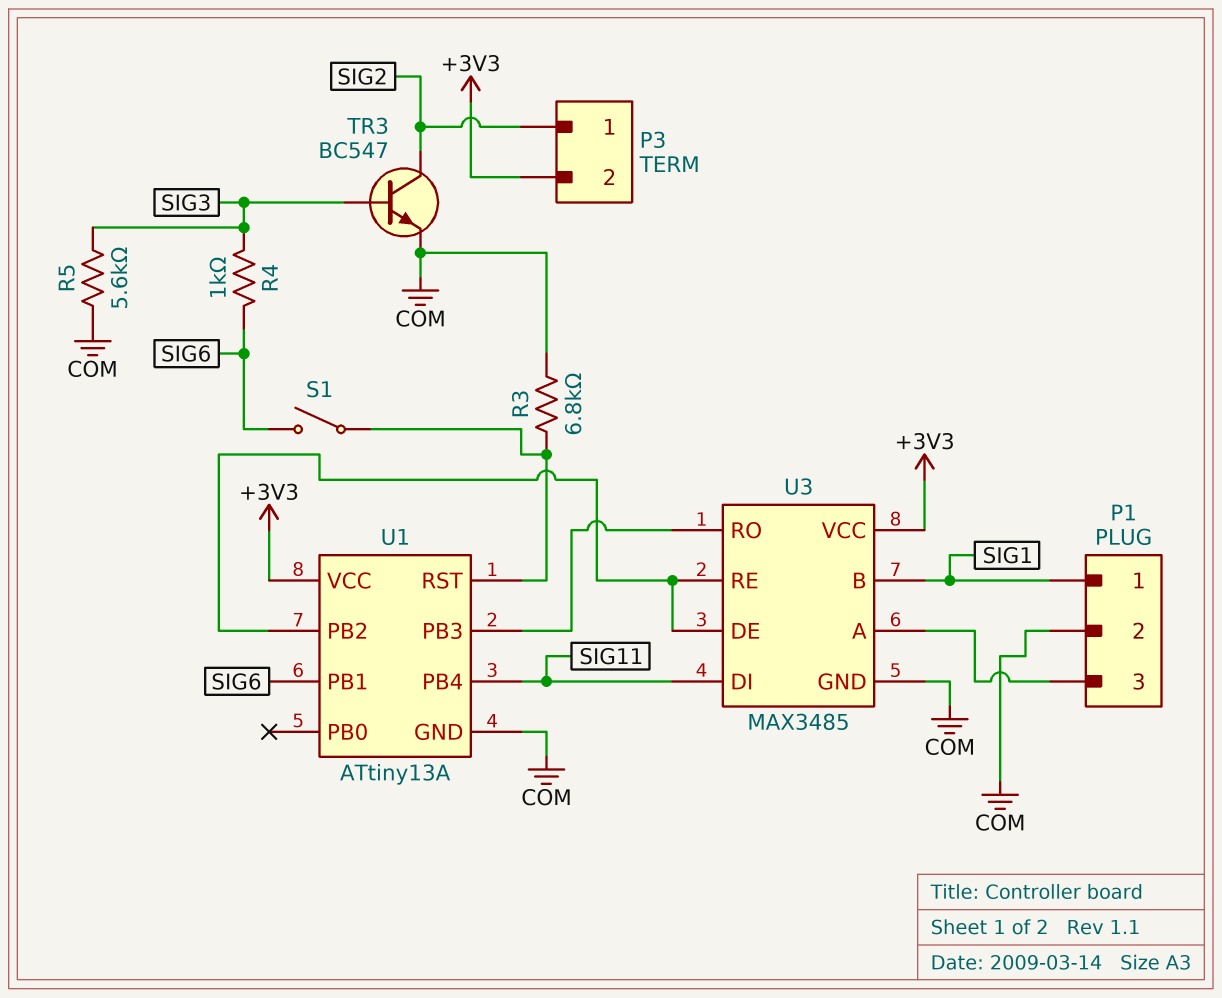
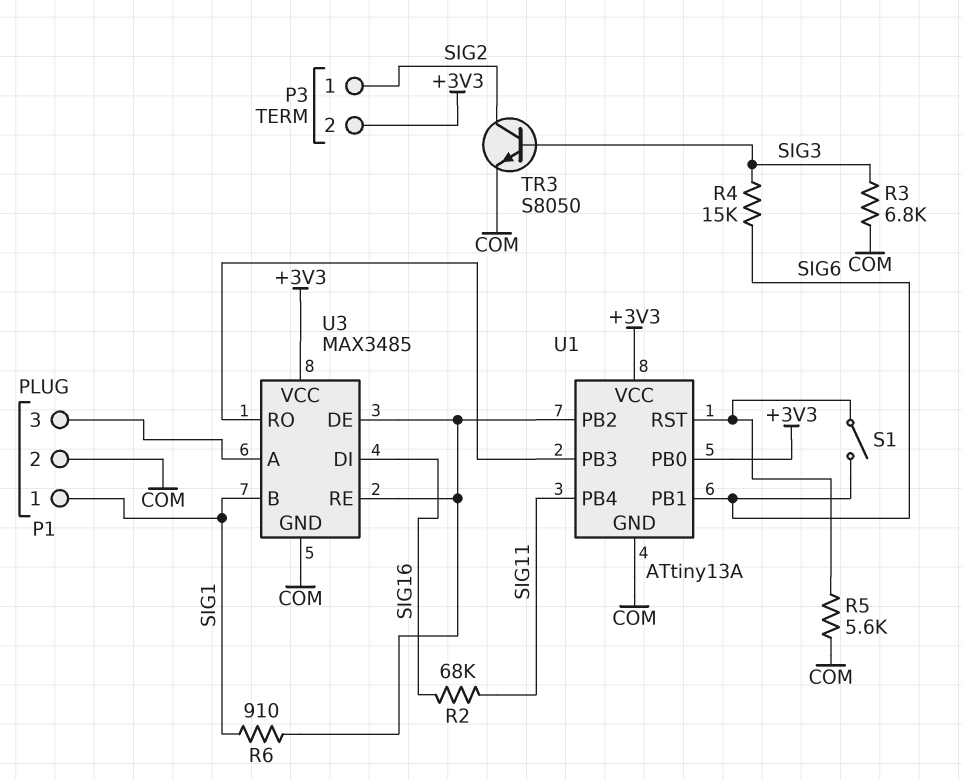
R2: none -> 68k (SIG11, SIG16)
R3: 6.8k (COM, U1/RST) -> 6.8k (COM, SIG3)
R4: 1k (SIG3, SIG6) -> 15k (SIG3, SIG6)
R5: 5.6k (COM, SIG3) -> 5.6k (COM, U1/RST)
R6: none -> 910 (SIG1, U1/PB2)
TR3: NPN BC547 (B SIG3, C SIG2, E COM) -> NPN S8050 (B SIG3, C SIG2, E COM)
U1 pin PB0: none -> +3V3
U3 pin DI: SIG11 -> SIG16

